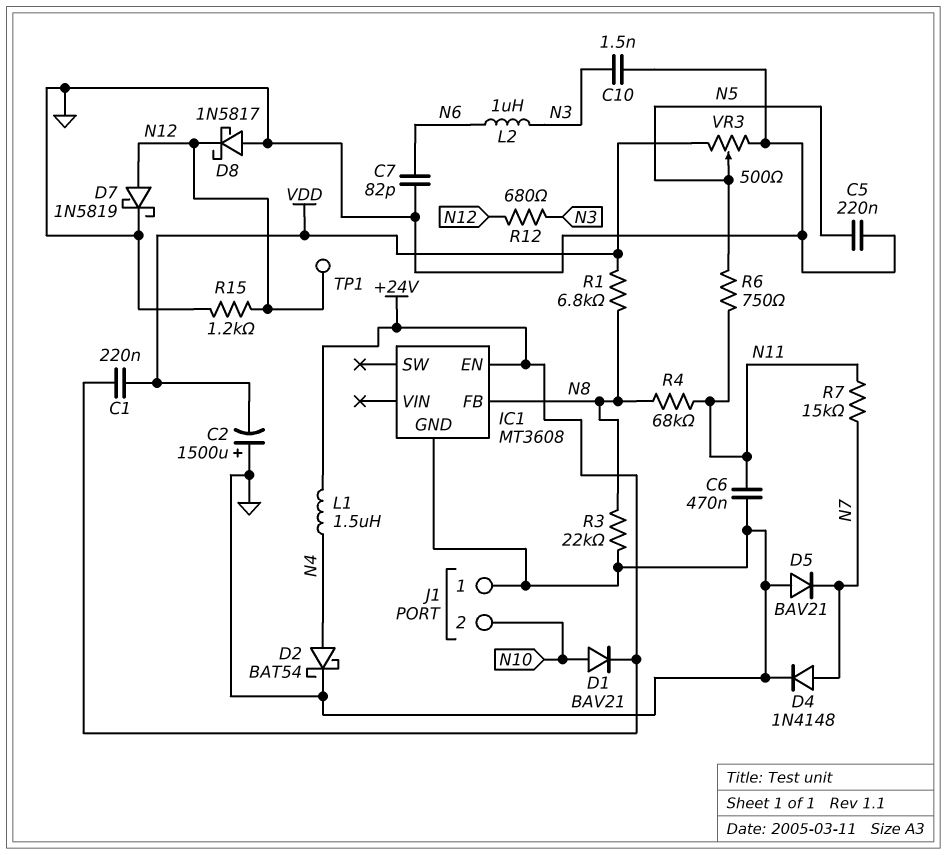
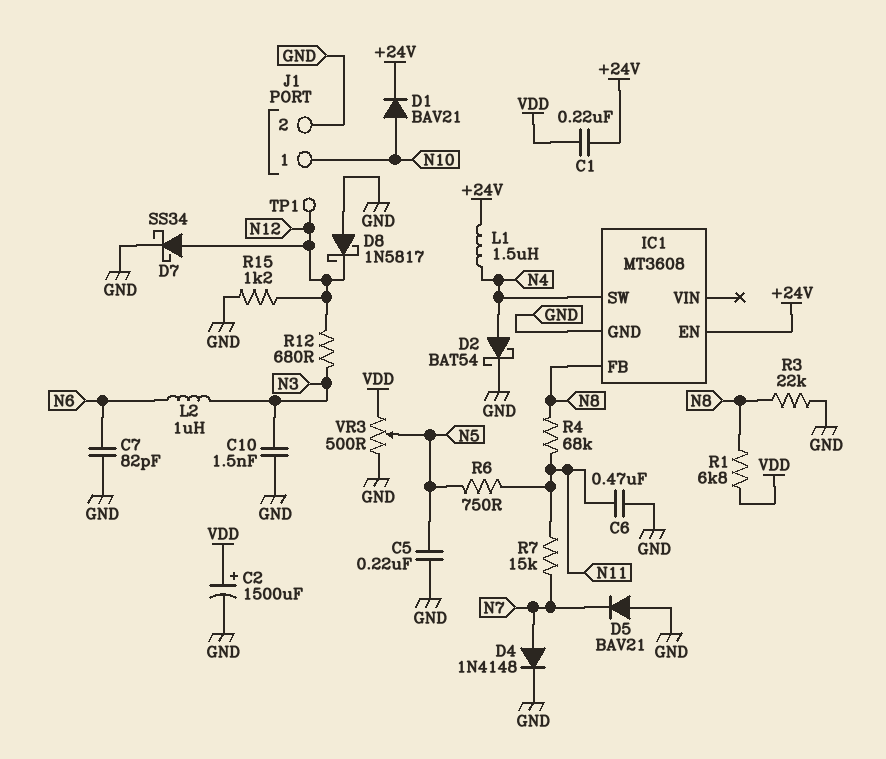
C2: 1500uF (plus GND, minus VDD) -> 1500uF (plus VDD, minus GND)
D7: schottky 1N5819 (A N12, K GND) -> schottky SS34 (A N12, K GND)
IC1 pin SW: none -> N4
J1 pin 1: GND -> N10
J1 pin 2: N10 -> GND

